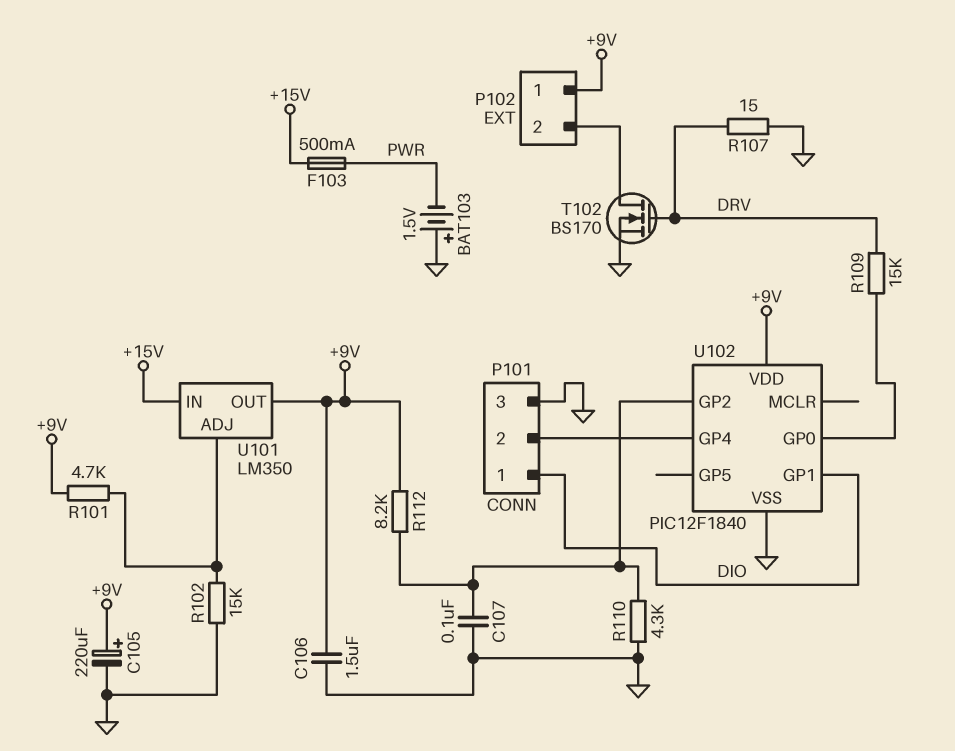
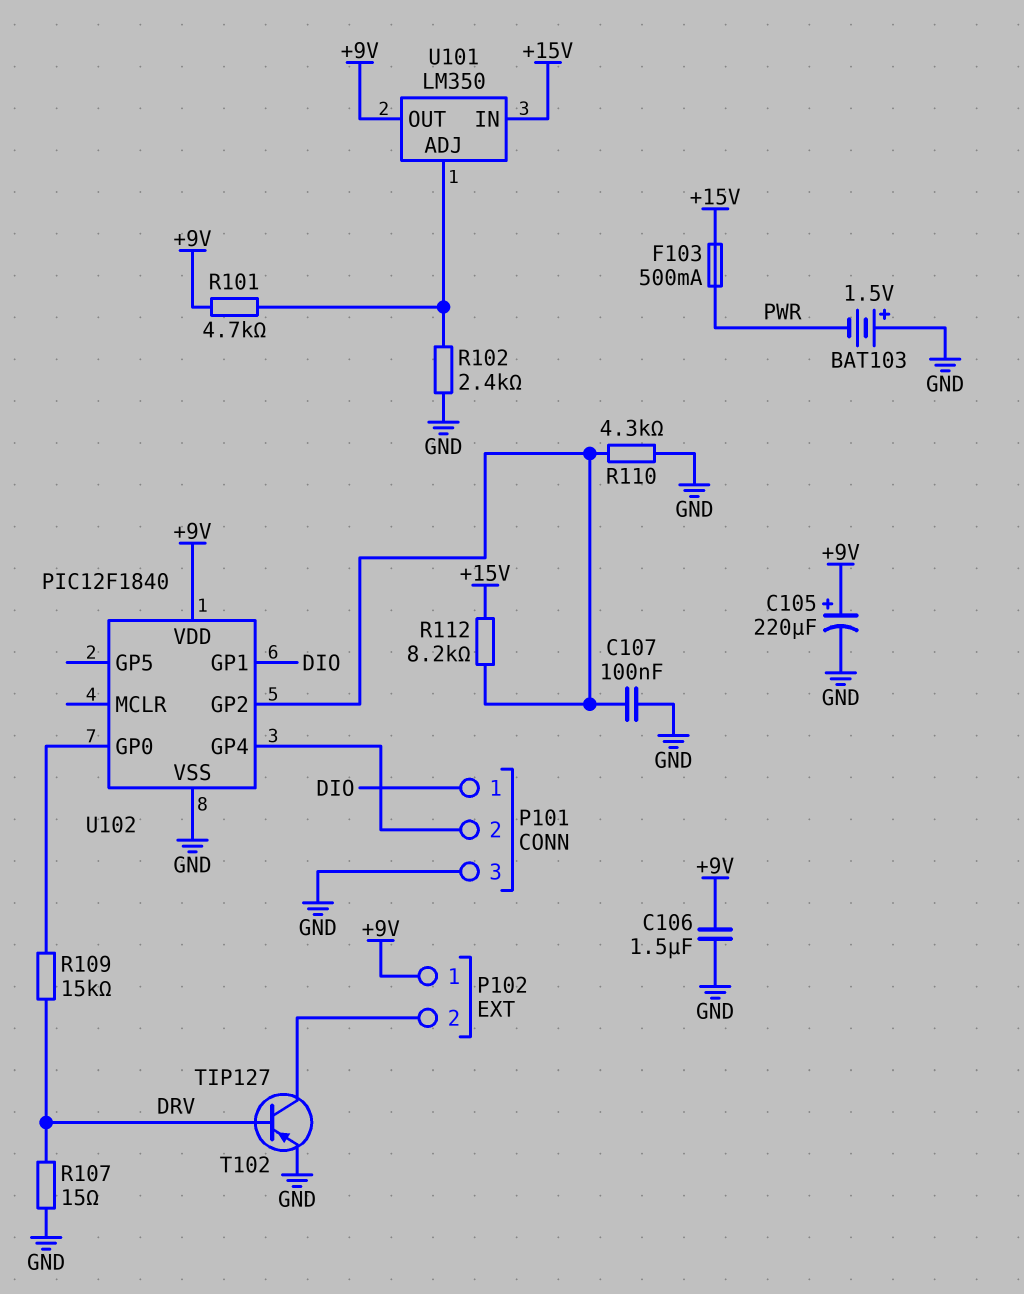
R102: 15k (GND, U101/ADJ) -> 2.4k (GND, U101/ADJ)
R112: 8.2k (+9V, U102/GP2) -> 8.2k (+15V, U102/GP2)
T102: NMOS BS170 (G DRV, D P102/2, S GND) -> PNP TIP127 (B DRV, C P102/2, E GND)

